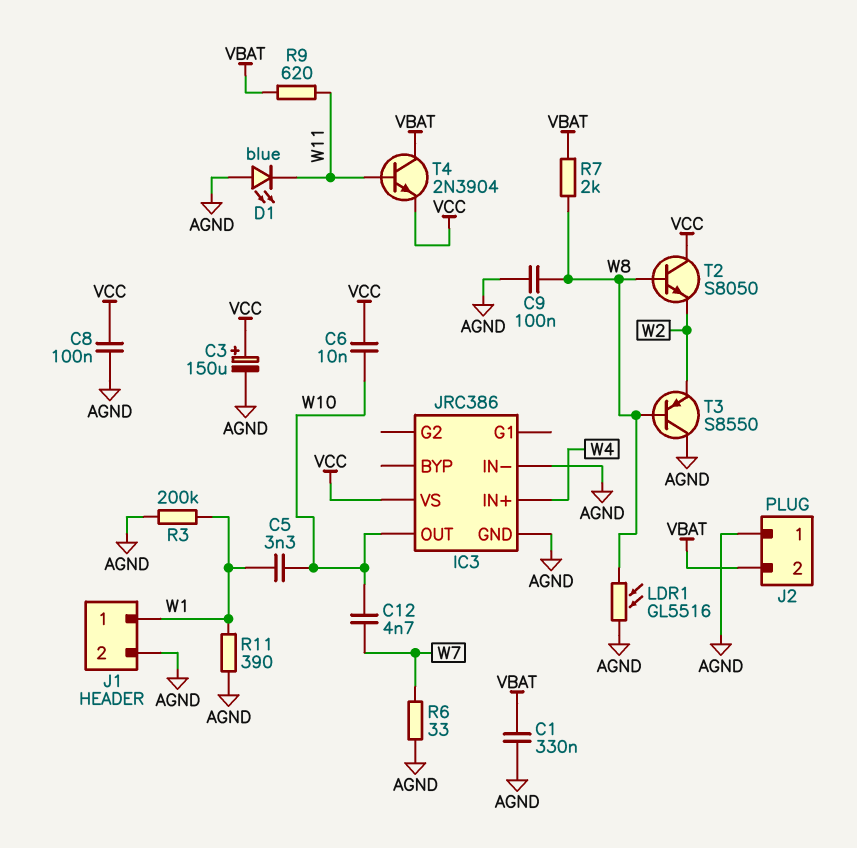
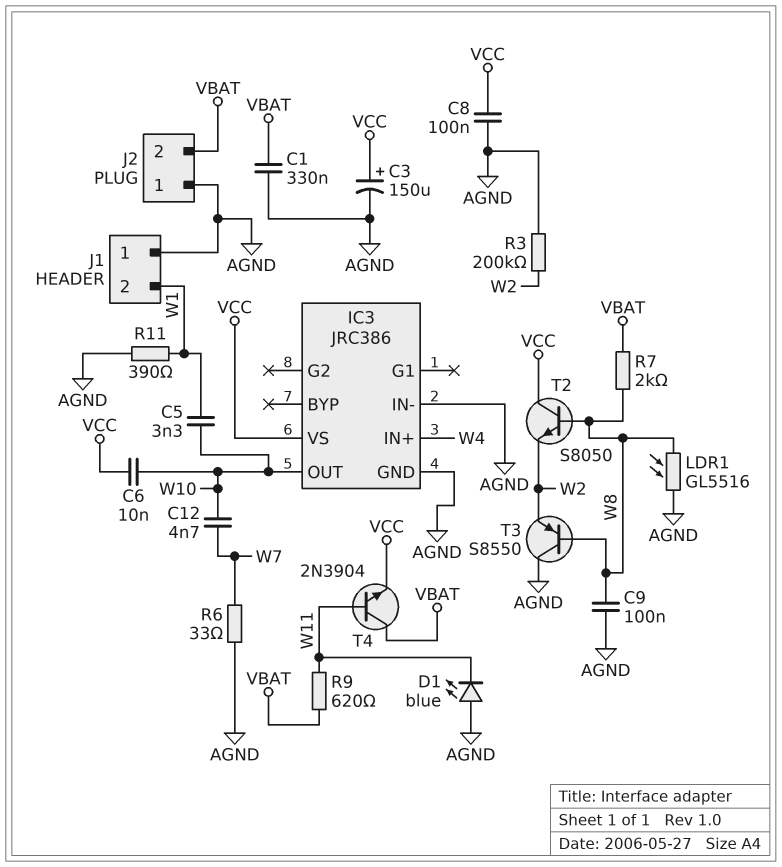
J1 pin 1: W1 -> AGND
J1 pin 2: AGND -> W1
R3: 200k (AGND, W1) -> 200k (AGND, W2)

